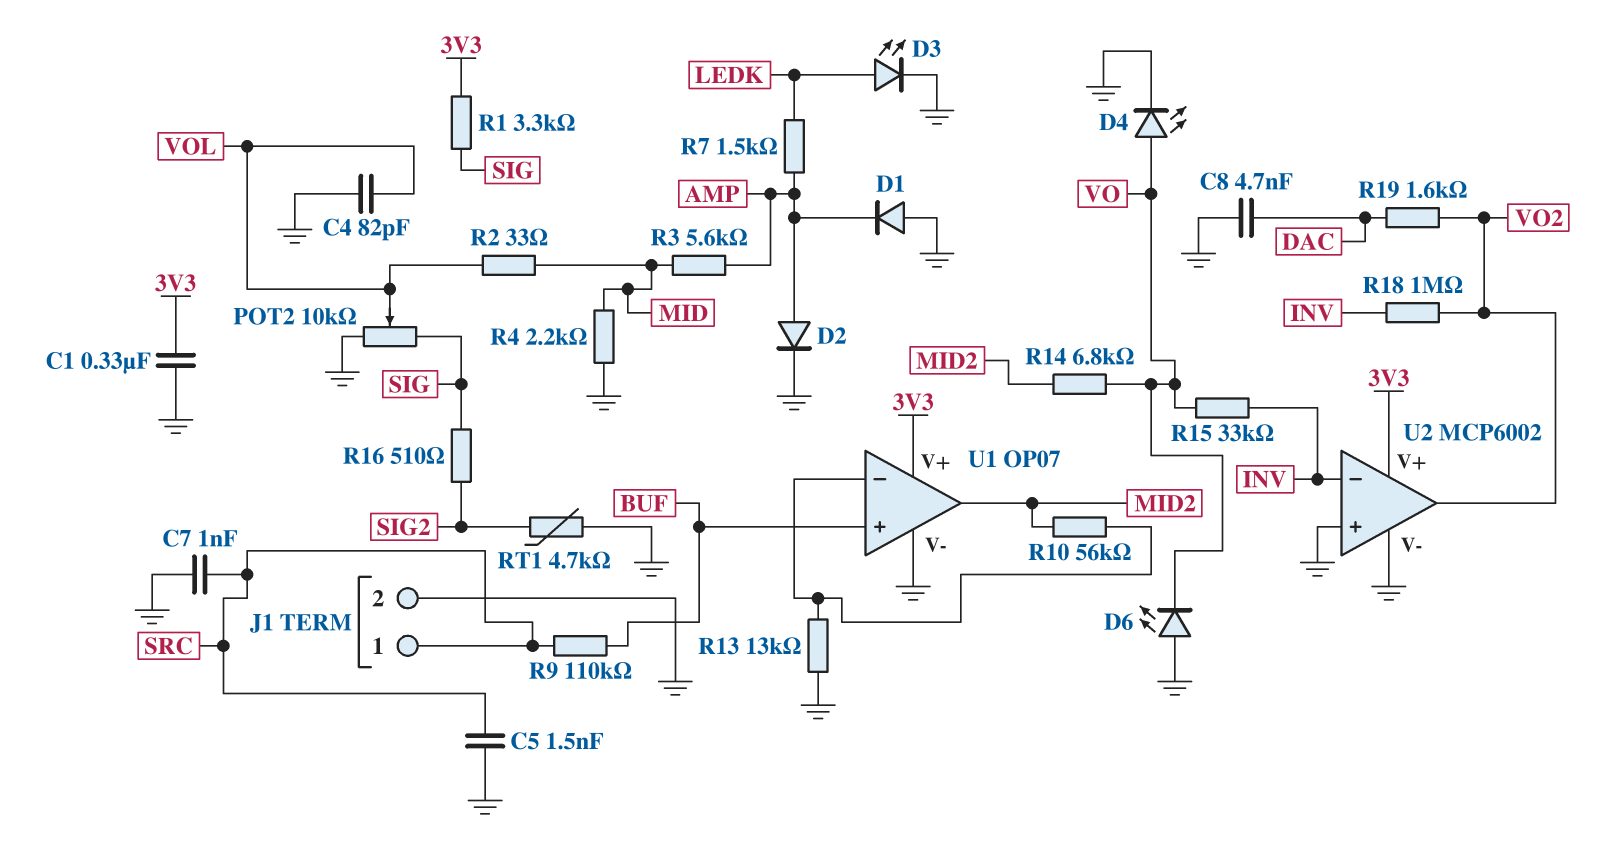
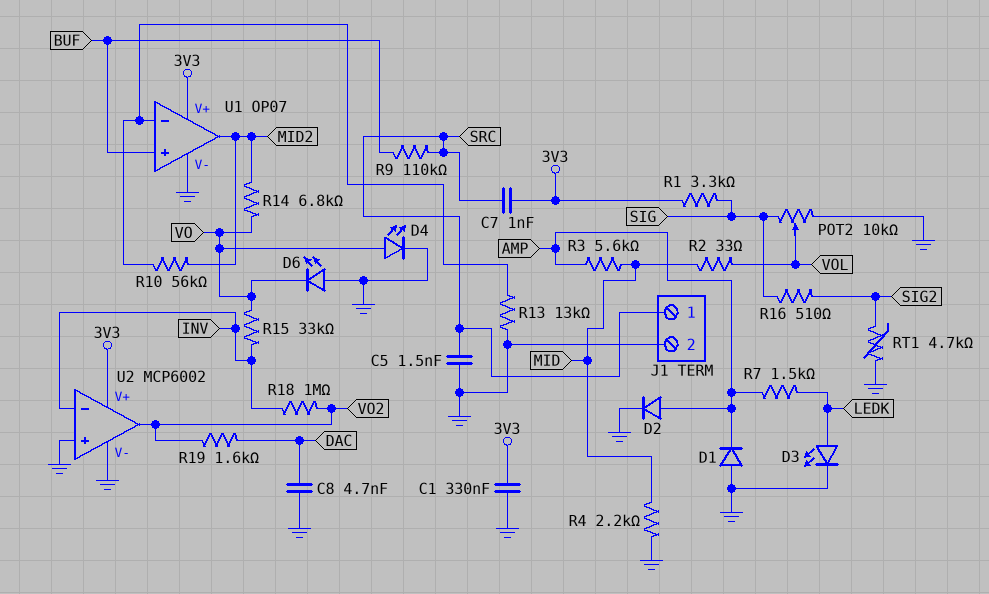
C4: 82pF (GND, VOL) -> none
C7: 1nF (GND, SRC) -> 1nF (3V3, SRC)

